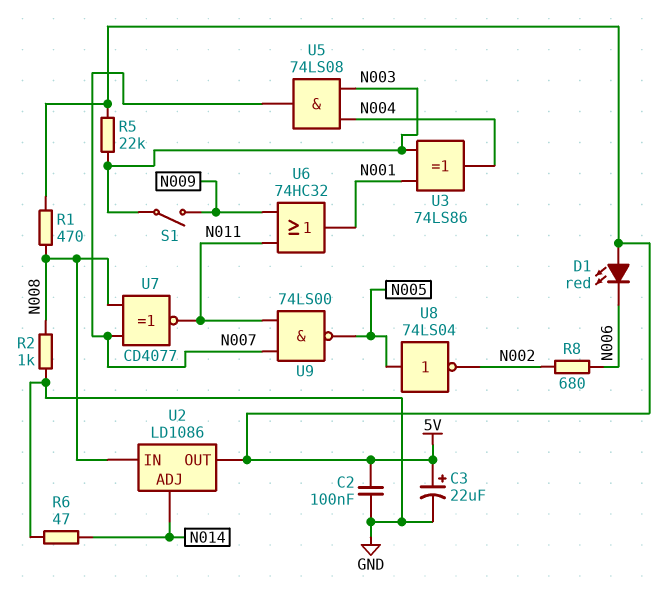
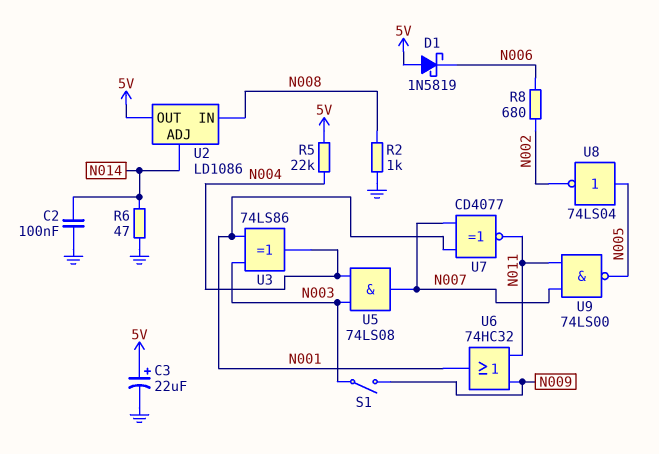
C2: 100nF (5V, GND) -> 100nF (GND, N014)
D1: LED red (A 5V, K N006) -> schottky 1N5819 (A 5V, K N006)
R1: 470 (5V, N008) -> none
R5: 22k (5V, N003) -> 22k (5V, N004)
U7: XNOR CD4077 (in N007, in N008, out N011) -> XNOR CD4077 (in N001, in N007, out N011)

